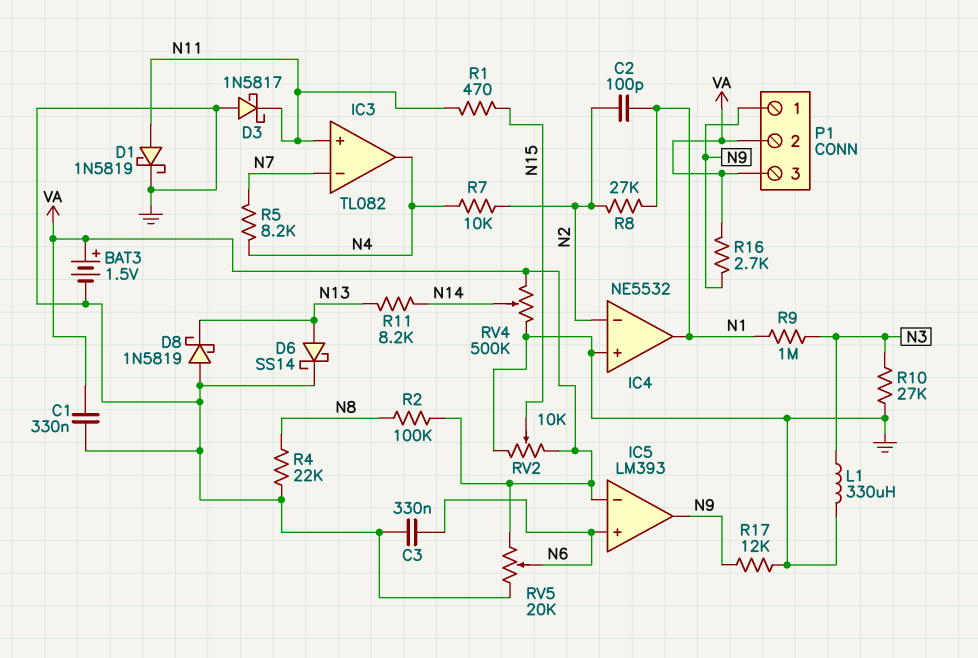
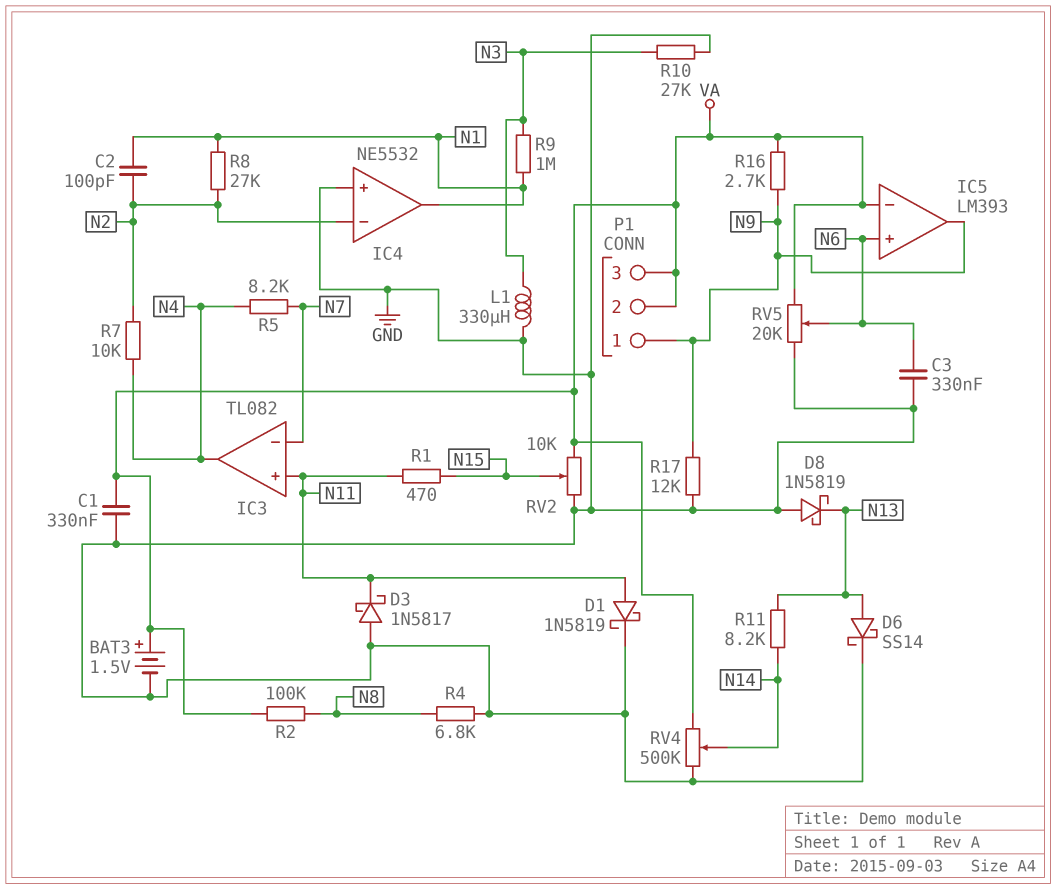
R4: 22k (GND, N8) -> 6.8k (GND, N8)

